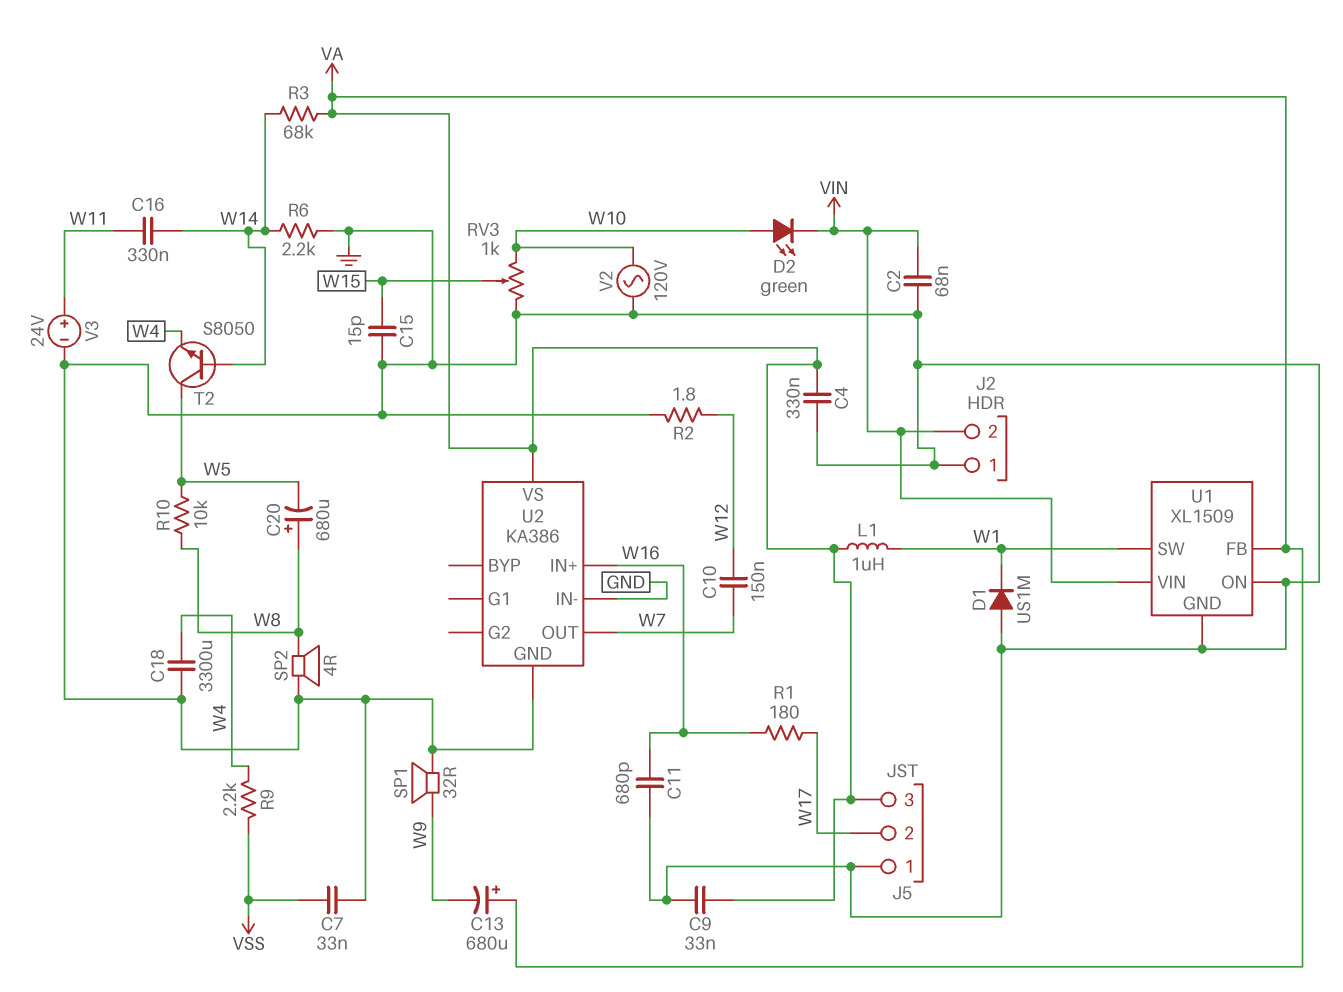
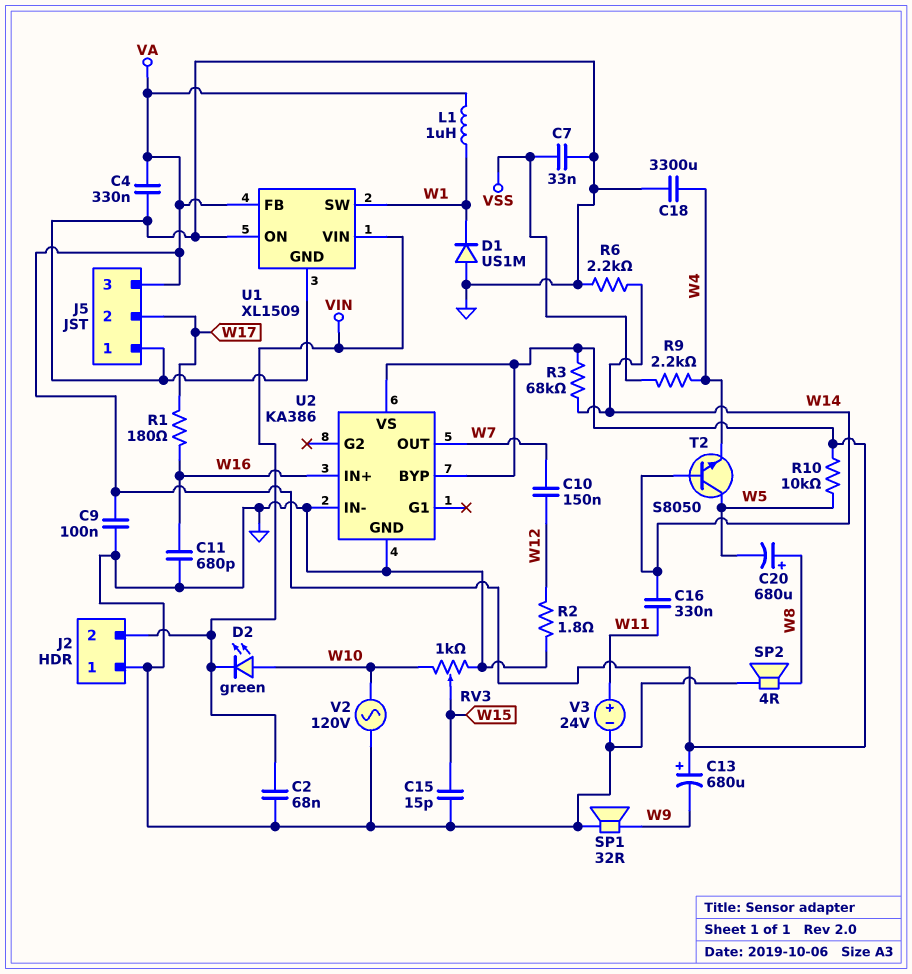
C9: 33nF (GND, VA) -> 100nF (GND, VA)
R10: 10k (W5, W8) -> 10k (VA, W5)
U2 pin BYP: none -> VA

